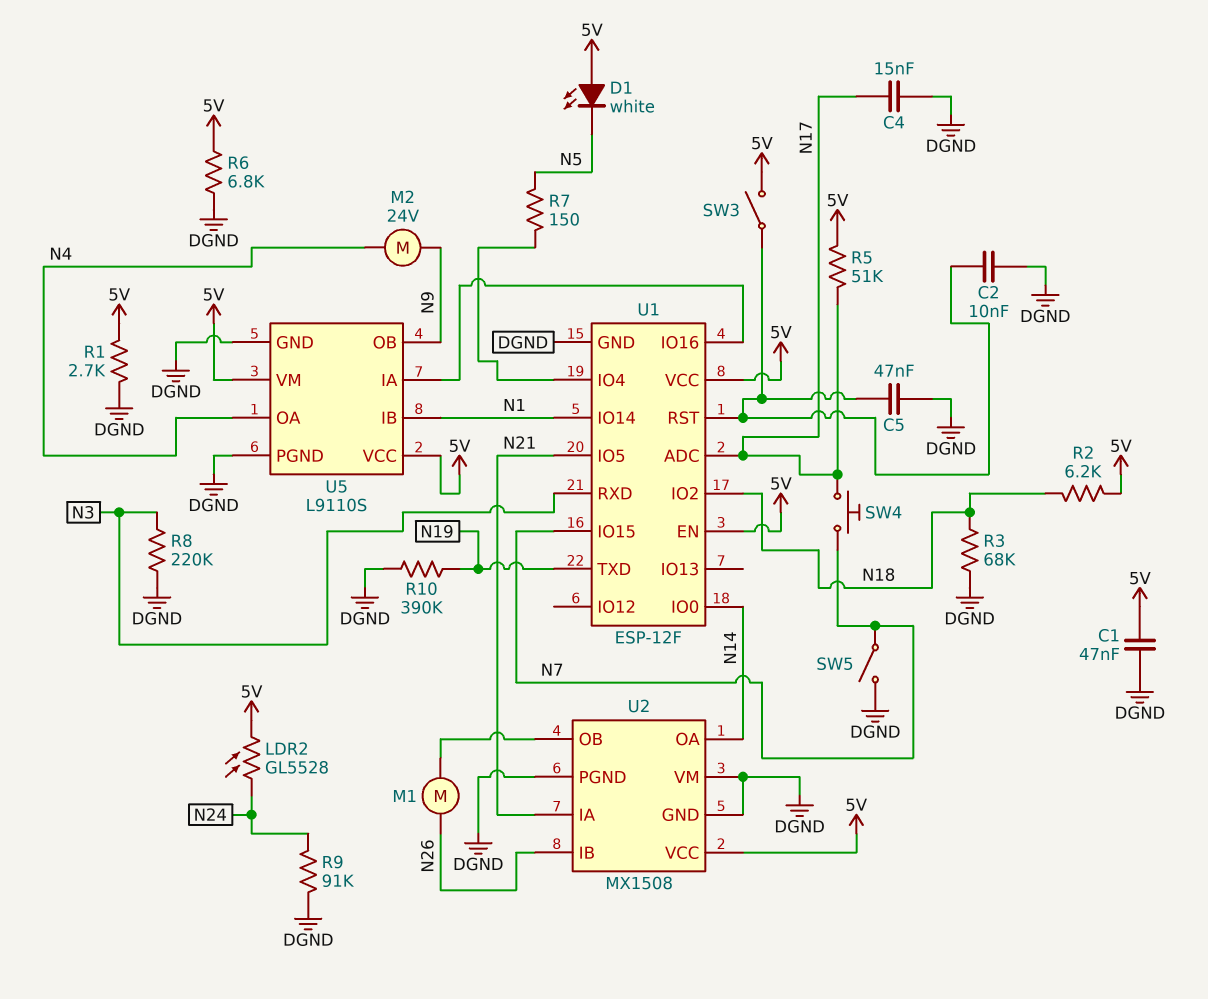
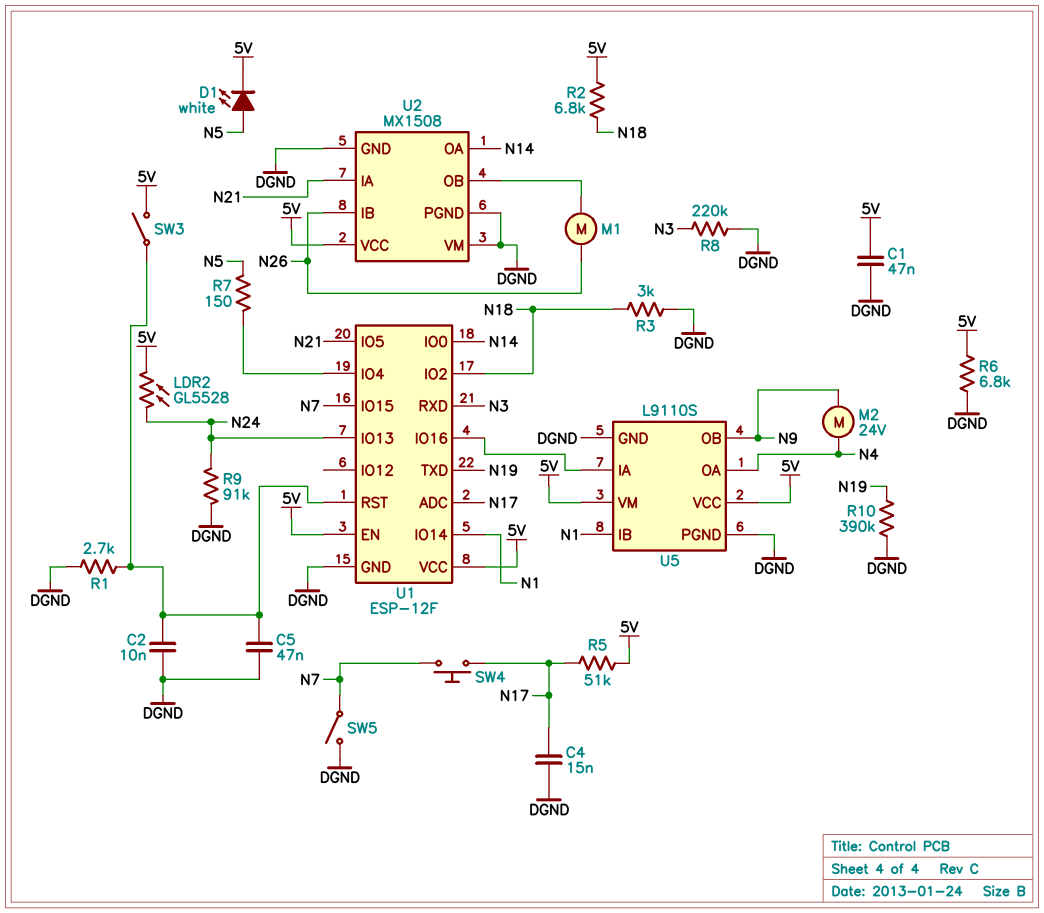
D1: LED white (A 5V, K N5) -> LED white (A N5, K 5V)
R1: 2.7k (5V, DGND) -> 2.7k (DGND, U1/RST)
R2: 6.2k (5V, N18) -> 6.8k (5V, N18)
R3: 68k (DGND, N18) -> 3k (DGND, N18)
U1 pin IO13: none -> N24

